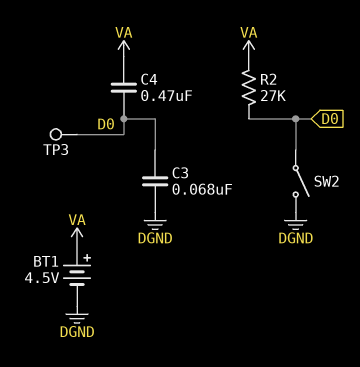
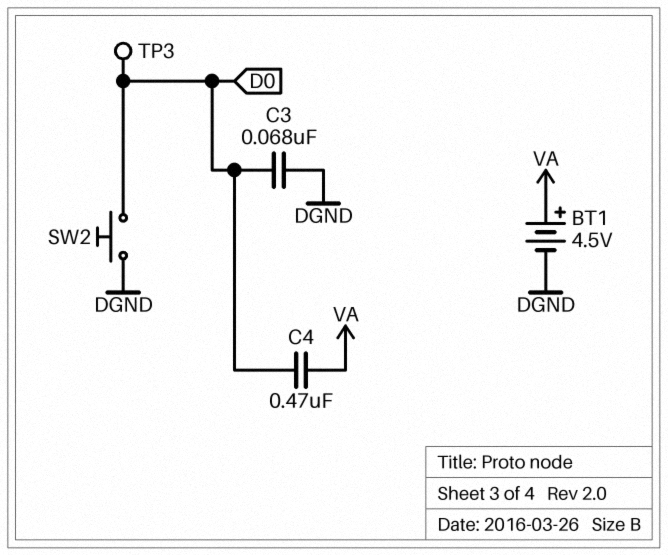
R2: 27k (D0, VA) -> none
SW2: switch (D0, DGND) -> button (D0, DGND)

